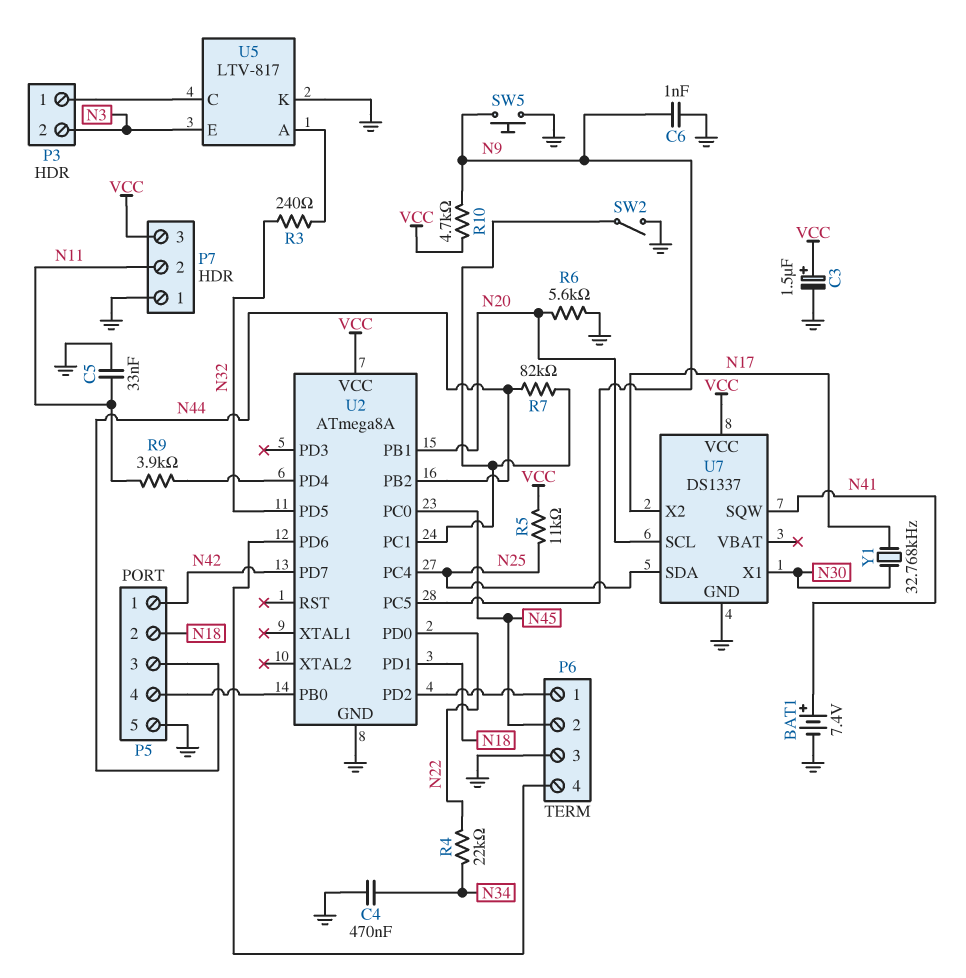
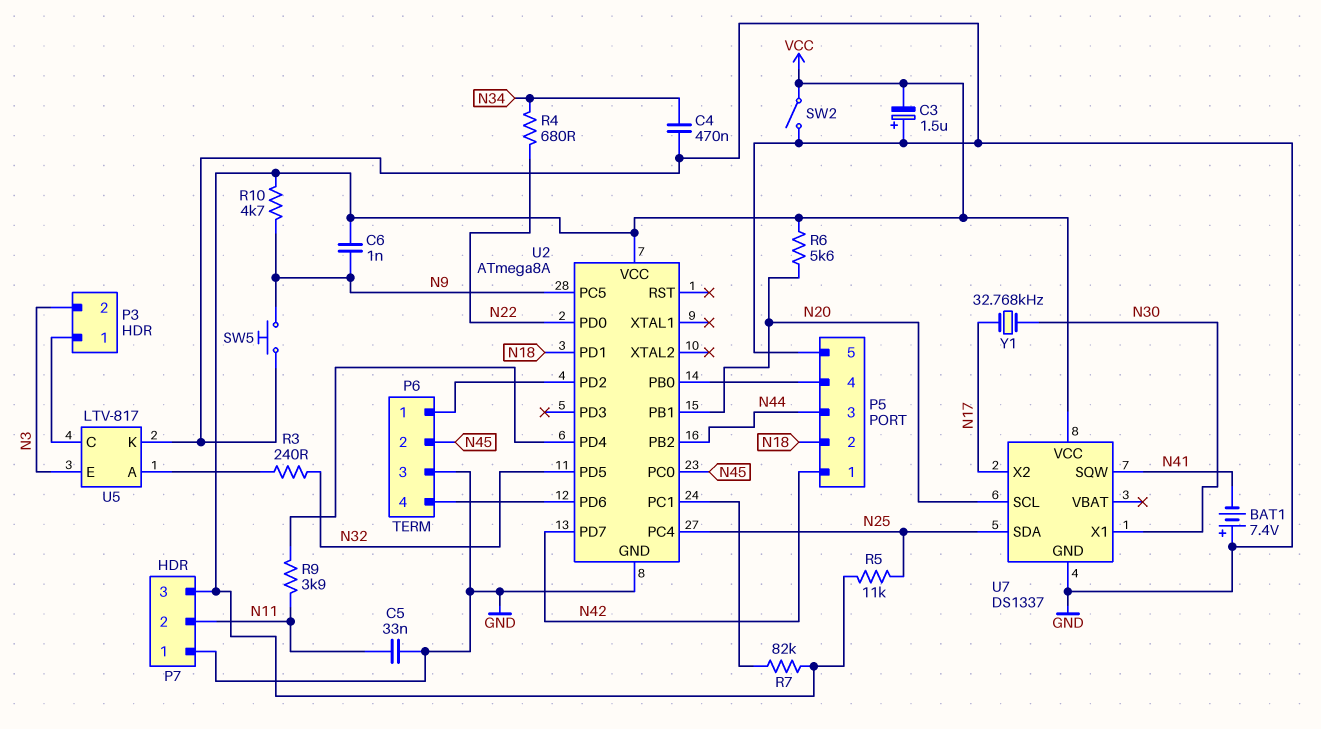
BAT1: 7.4V (plus N41, minus GND) -> 7.4V (plus GND, minus N41)
C3: 1.5uF (plus VCC, minus GND) -> 1.5uF (plus GND, minus VCC)
C6: 1nF (GND, N9) -> 1nF (N9, VCC)
R4: 22k (N22, N34) -> 680 (N22, N34)
R6: 5.6k (GND, N20) -> 5.6k (N20, VCC)
R7: 82k (N44, U2/PC1) -> 82k (U2/PC1, VCC)
SW2: switch (GND, U2/PC1) -> switch (GND, VCC)

